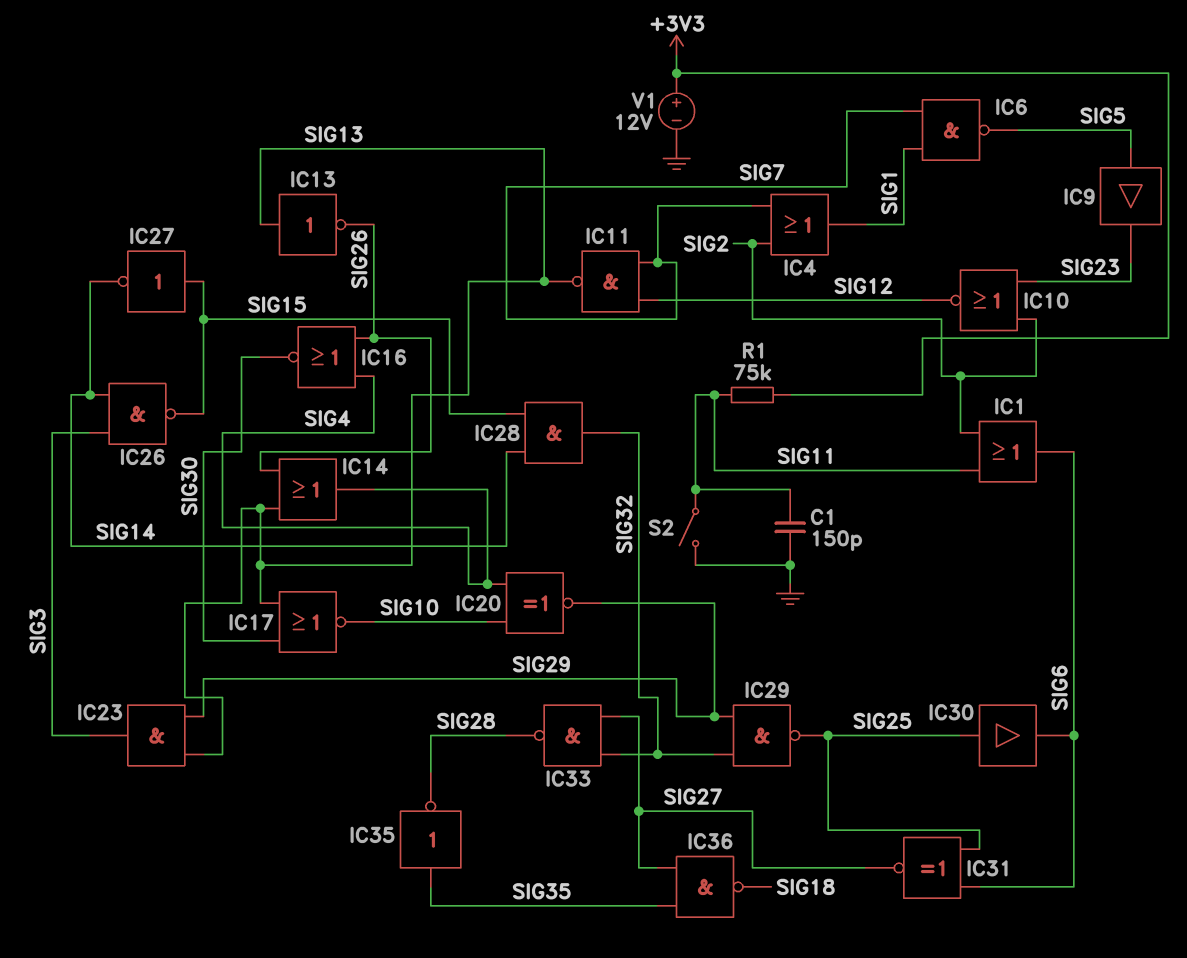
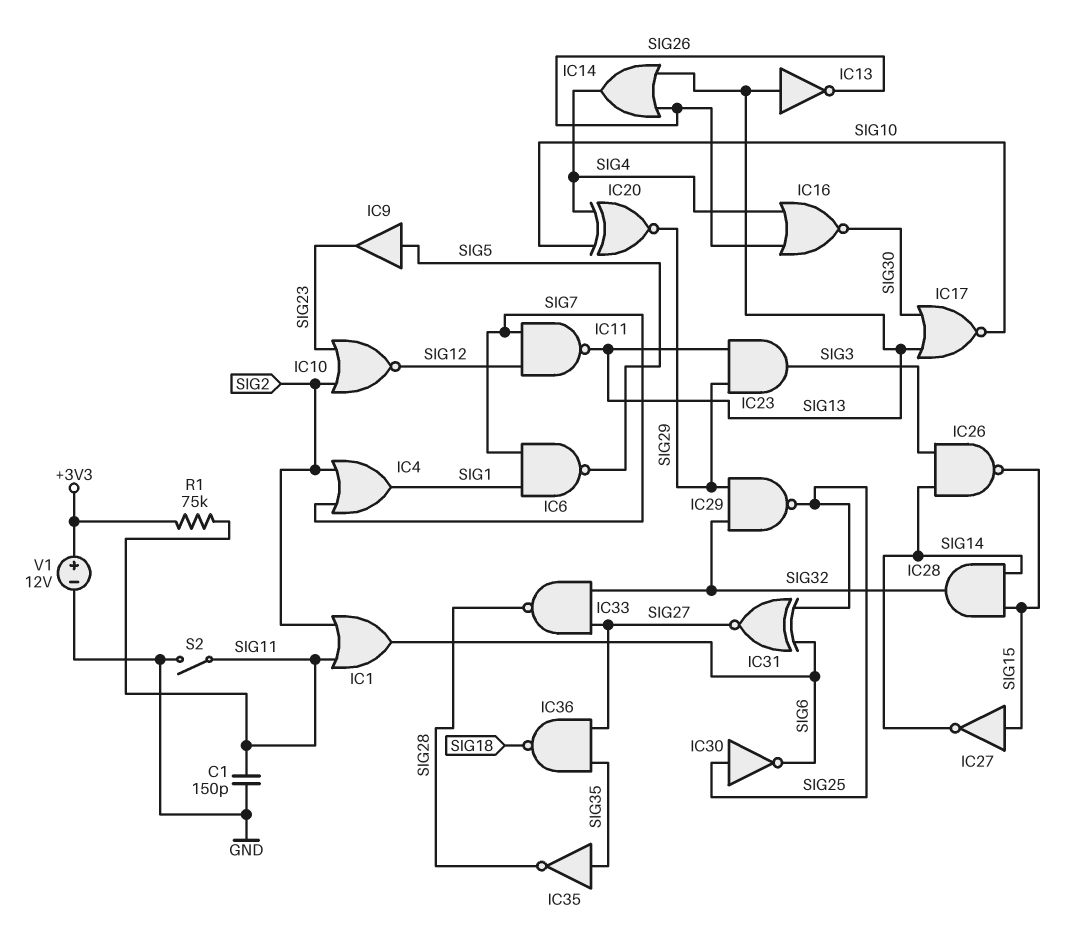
IC30: buffer (in SIG25, out SIG6) -> NOT (in SIG25, out SIG6)

